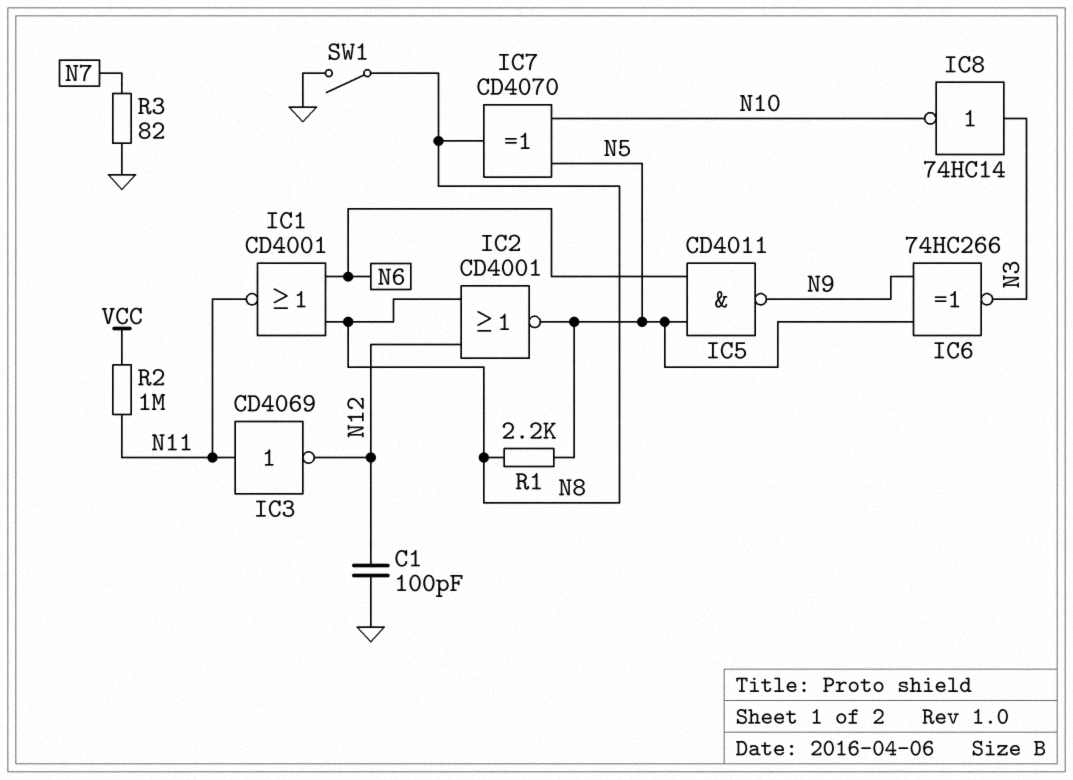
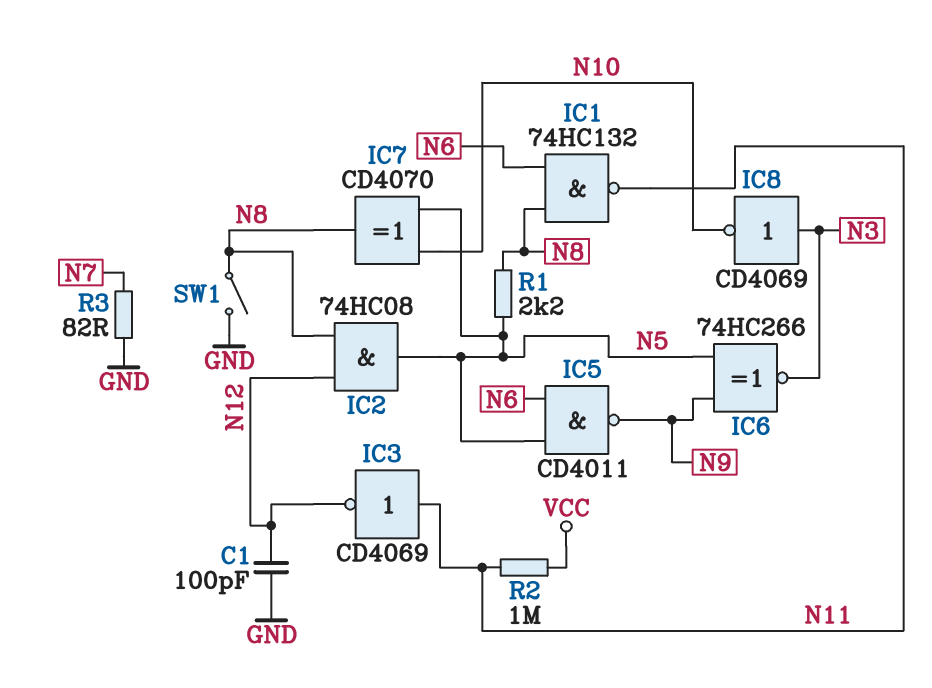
IC1: NOR CD4001 (in N6, in N8, out N11) -> NAND 74HC132 (in N6, in N8, out N11)
IC2: NOR CD4001 (in N8, in N12, out N5) -> AND 74HC08 (in N8, in N12, out N5)
IC8: NOT 74HC14 (in N3, out N10) -> NOT CD4069 (in N3, out N10)

